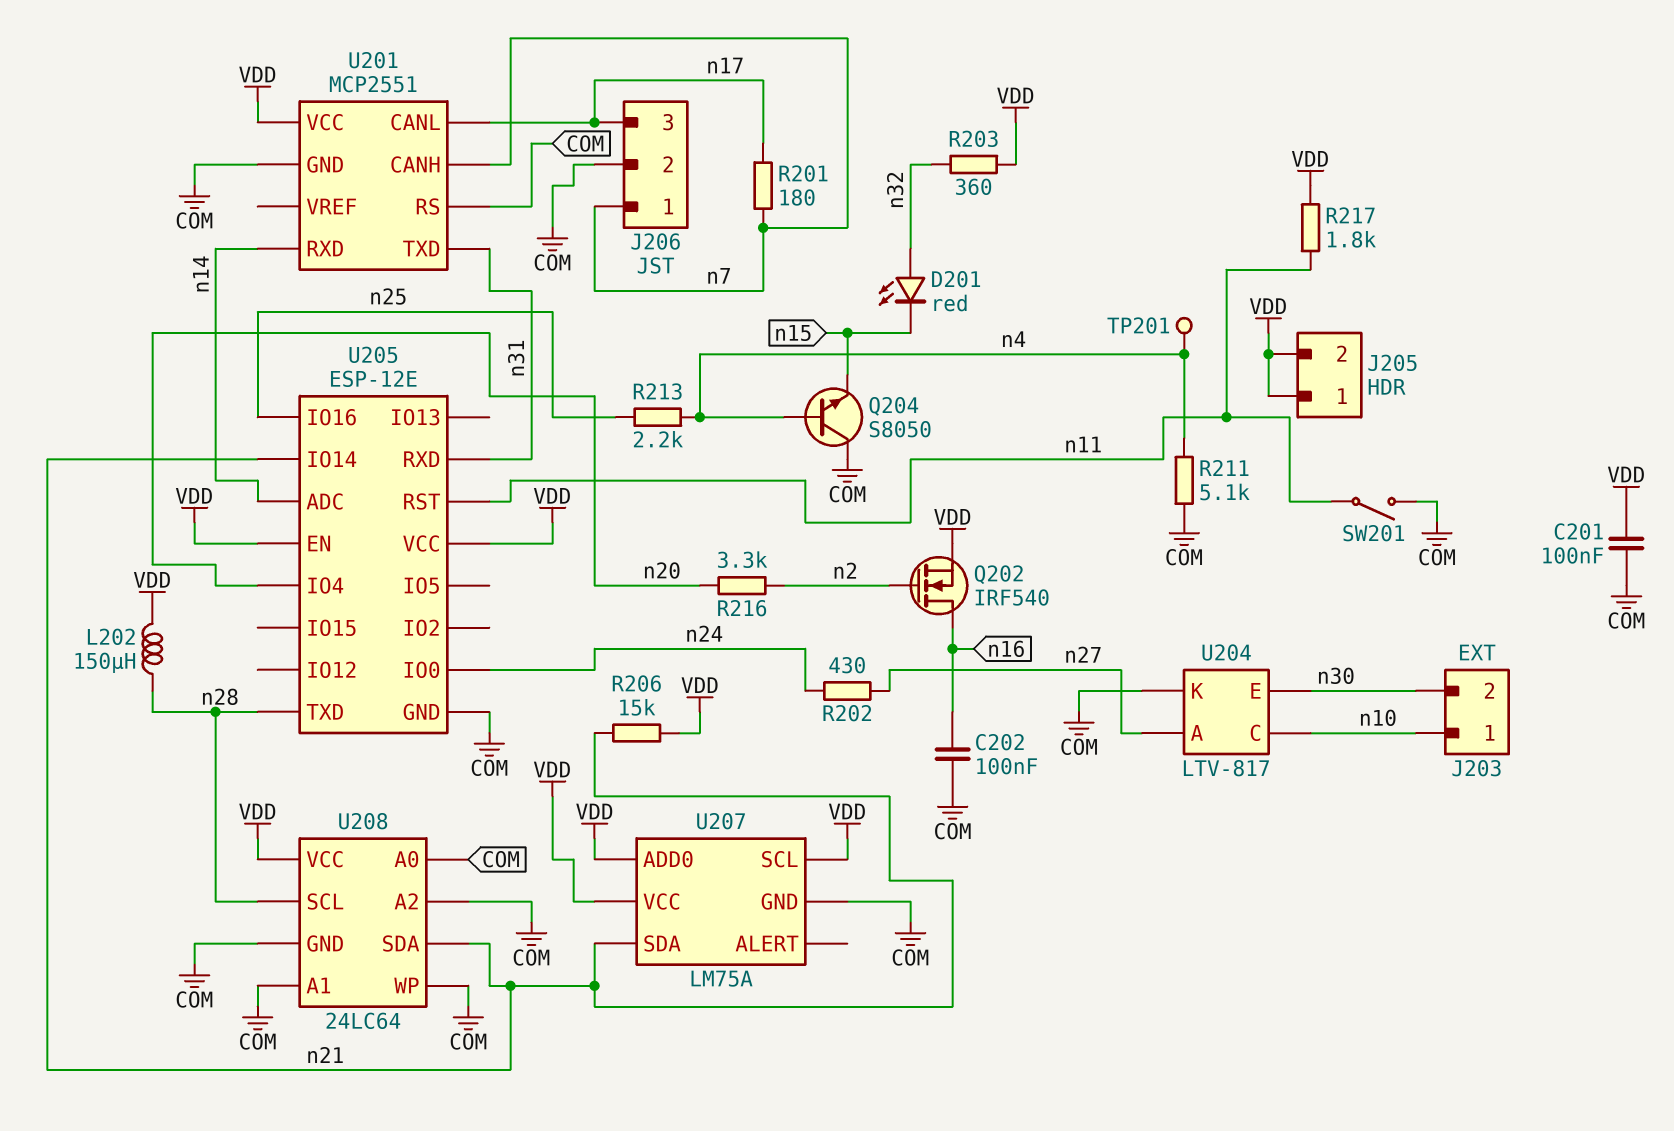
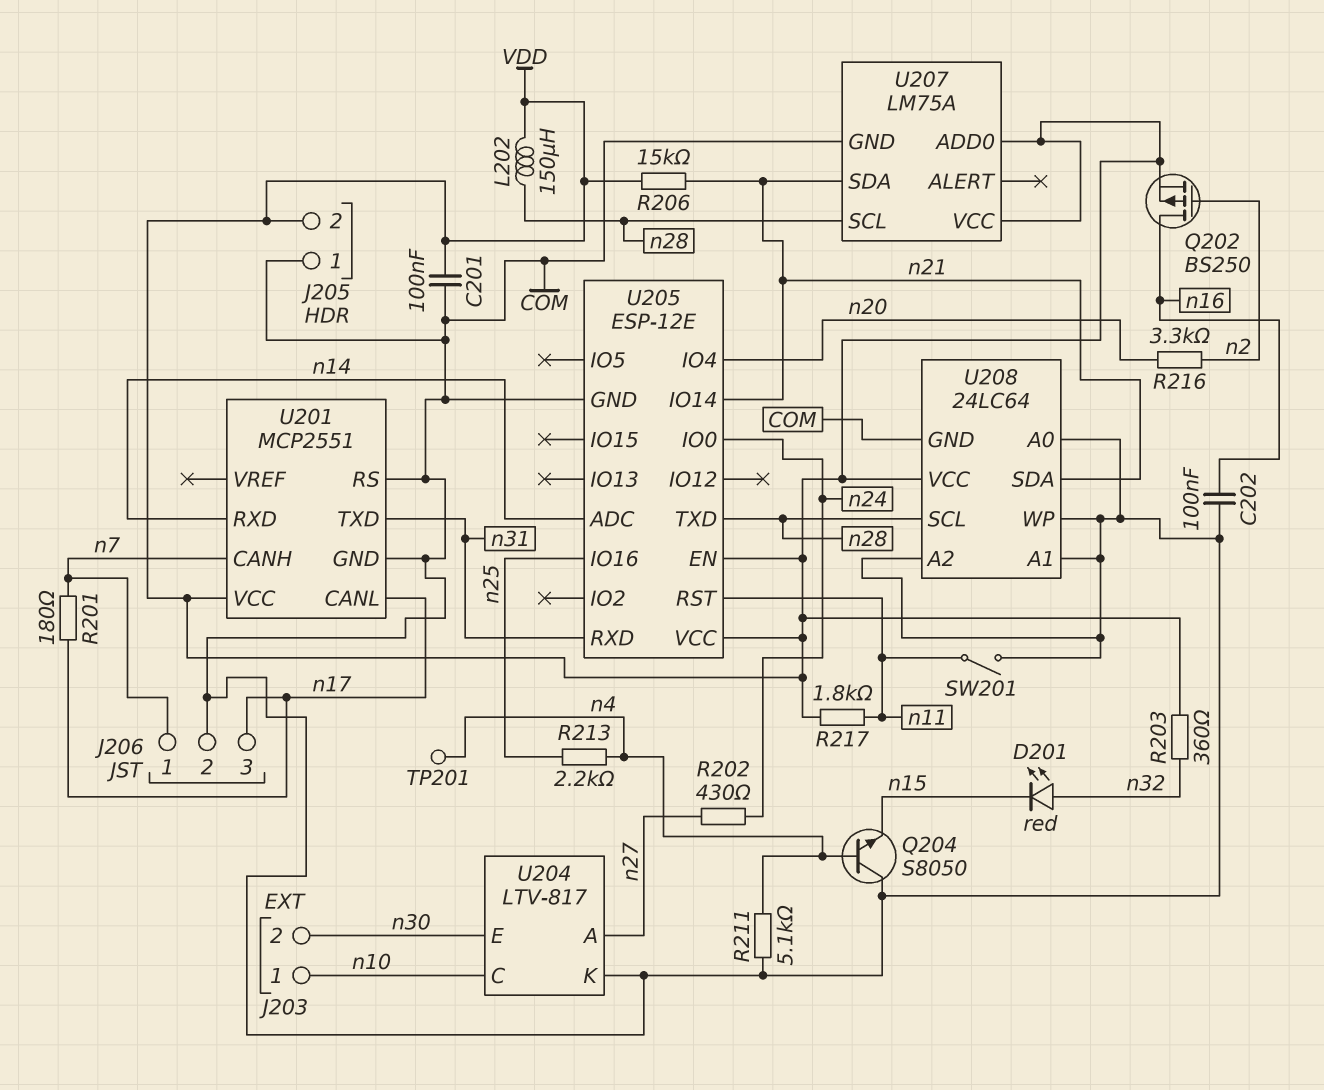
J205 pin 1: VDD -> COM
Q202: NMOS IRF540 (G n2, D n16, S VDD) -> PMOS BS250 (G n2, D n16, S VDD)
U207 pin SCL: VDD -> n28

